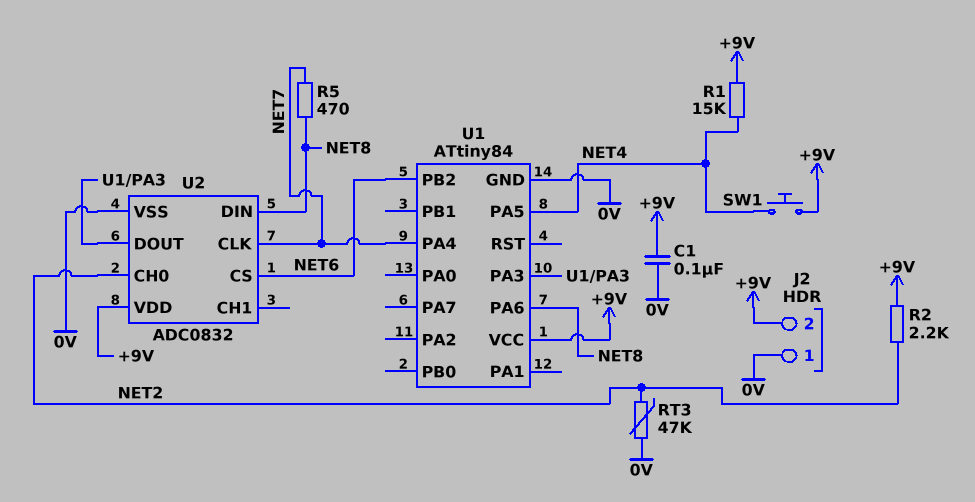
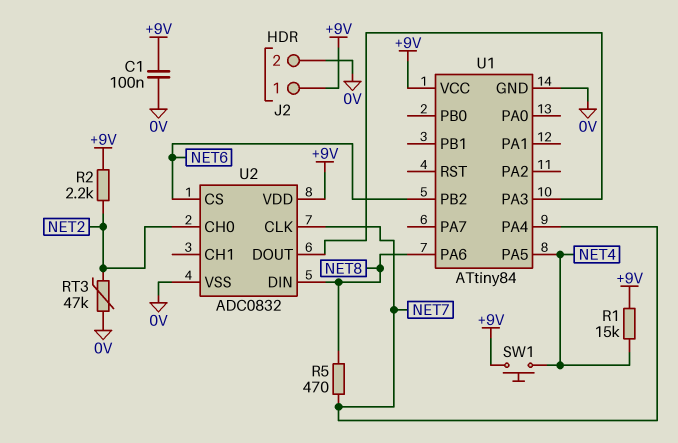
J2 pin 1: 0V -> +9V
J2 pin 2: +9V -> 0V

